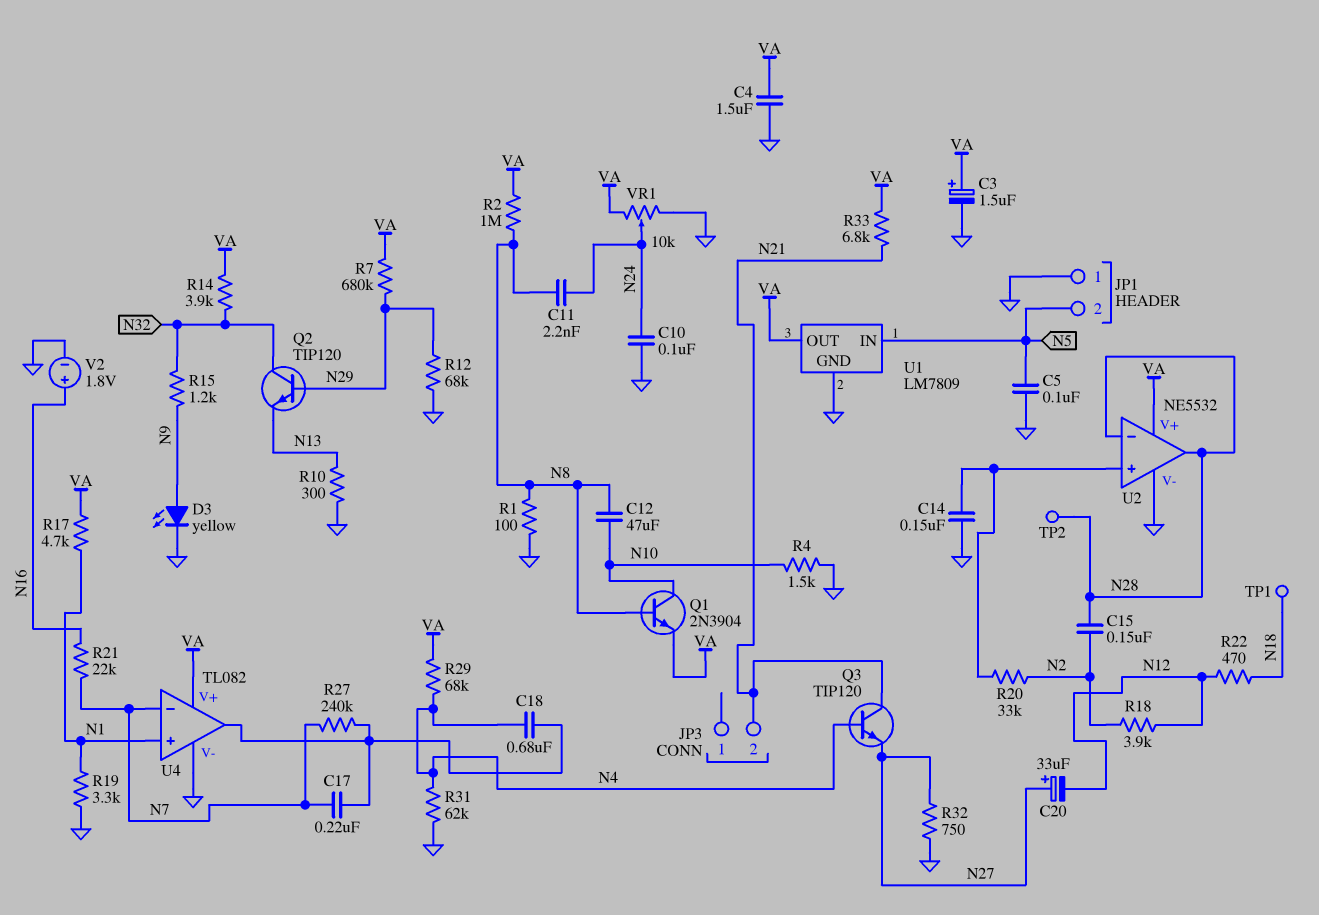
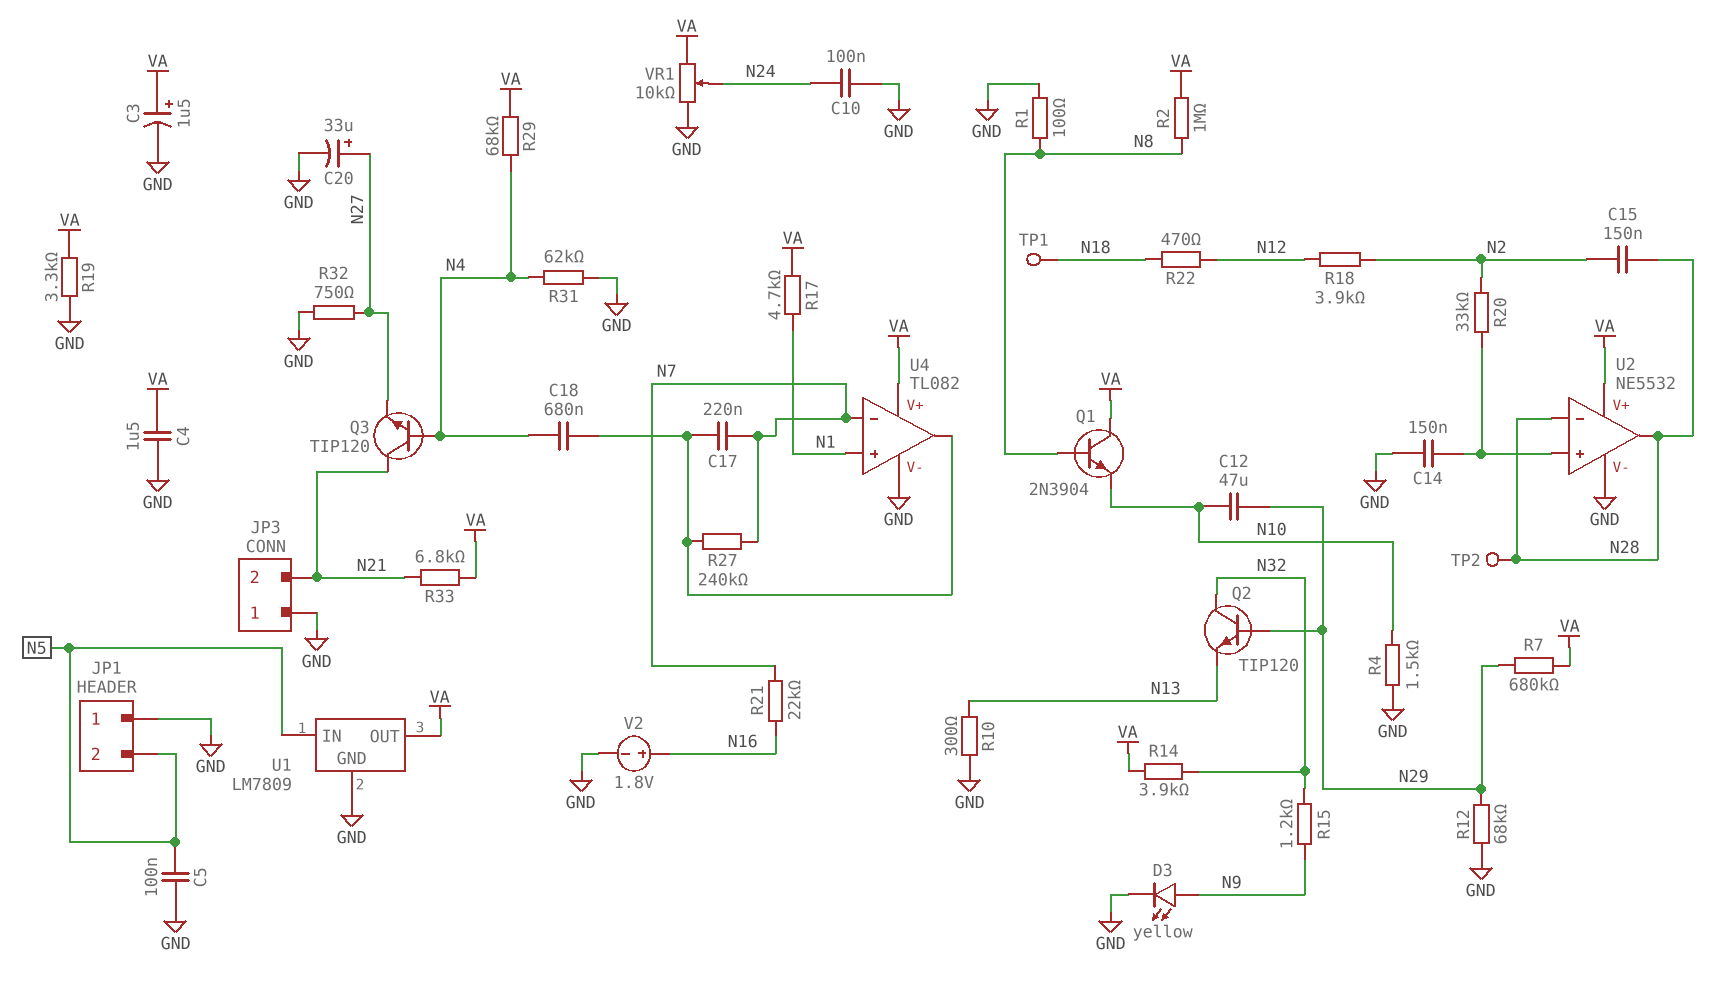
C11: 2.2nF (N8, N24) -> none
C12: 47uF (N8, N10) -> 47uF (N10, N29)
C20: 33uF (plus N27, minus N12) -> 33uF (plus N27, minus GND)
JP3 pin 1: none -> GND
Q1: NPN 2N3904 (B N8, C N10, E VA) -> NPN 2N3904 (B N8, C VA, E N10)
R19: 3.3k (GND, N1) -> 3.3k (GND, VA)

